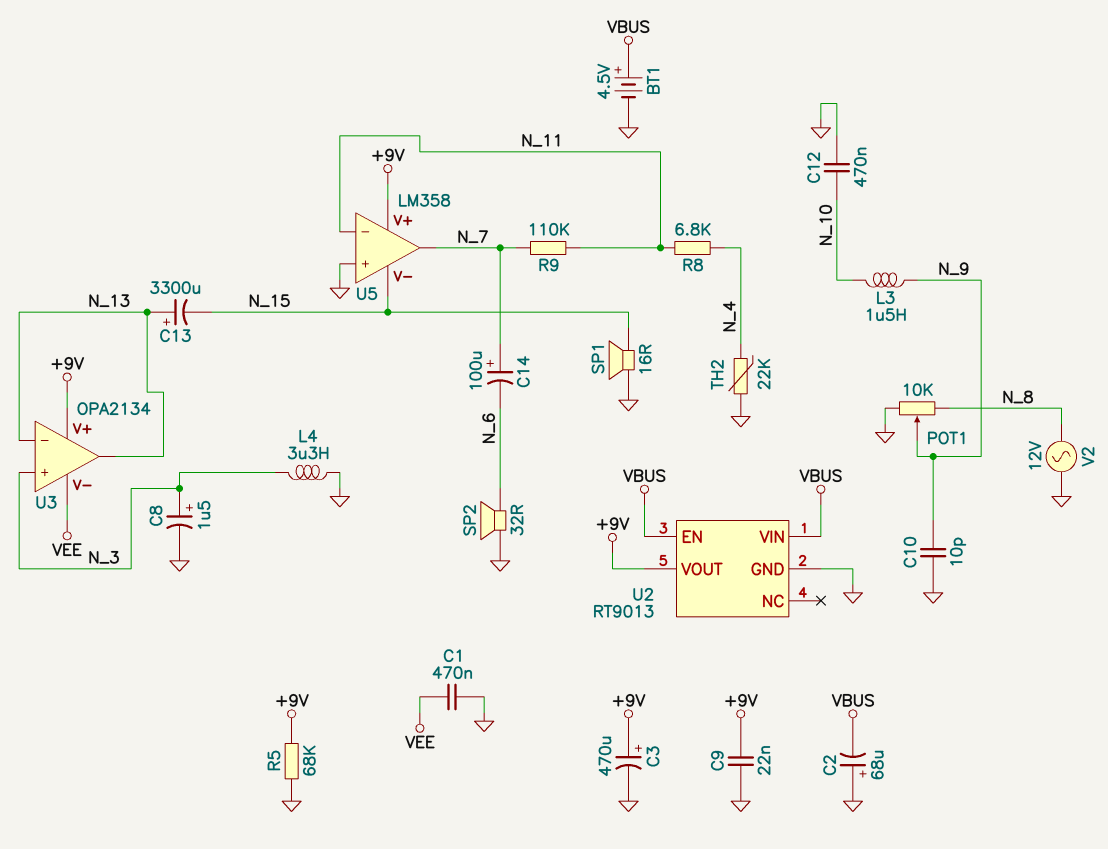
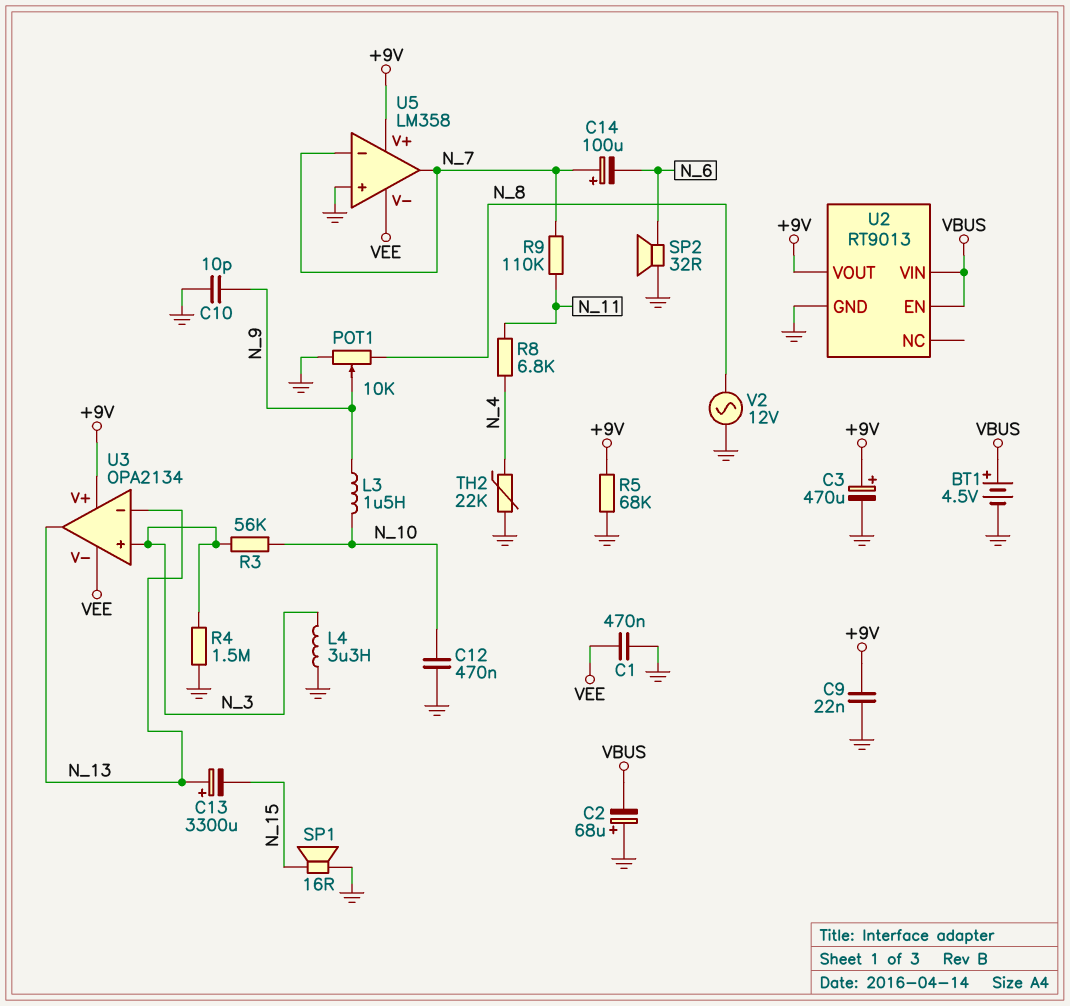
C8: 1.5uF (plus N_3, minus GND) -> none
R3: none -> 56k (N_3, N_10)
R4: none -> 1.5M (GND, N_3)
U5 pin V-: N_15 -> VEE
U5 pin in-: N_11 -> N_7

